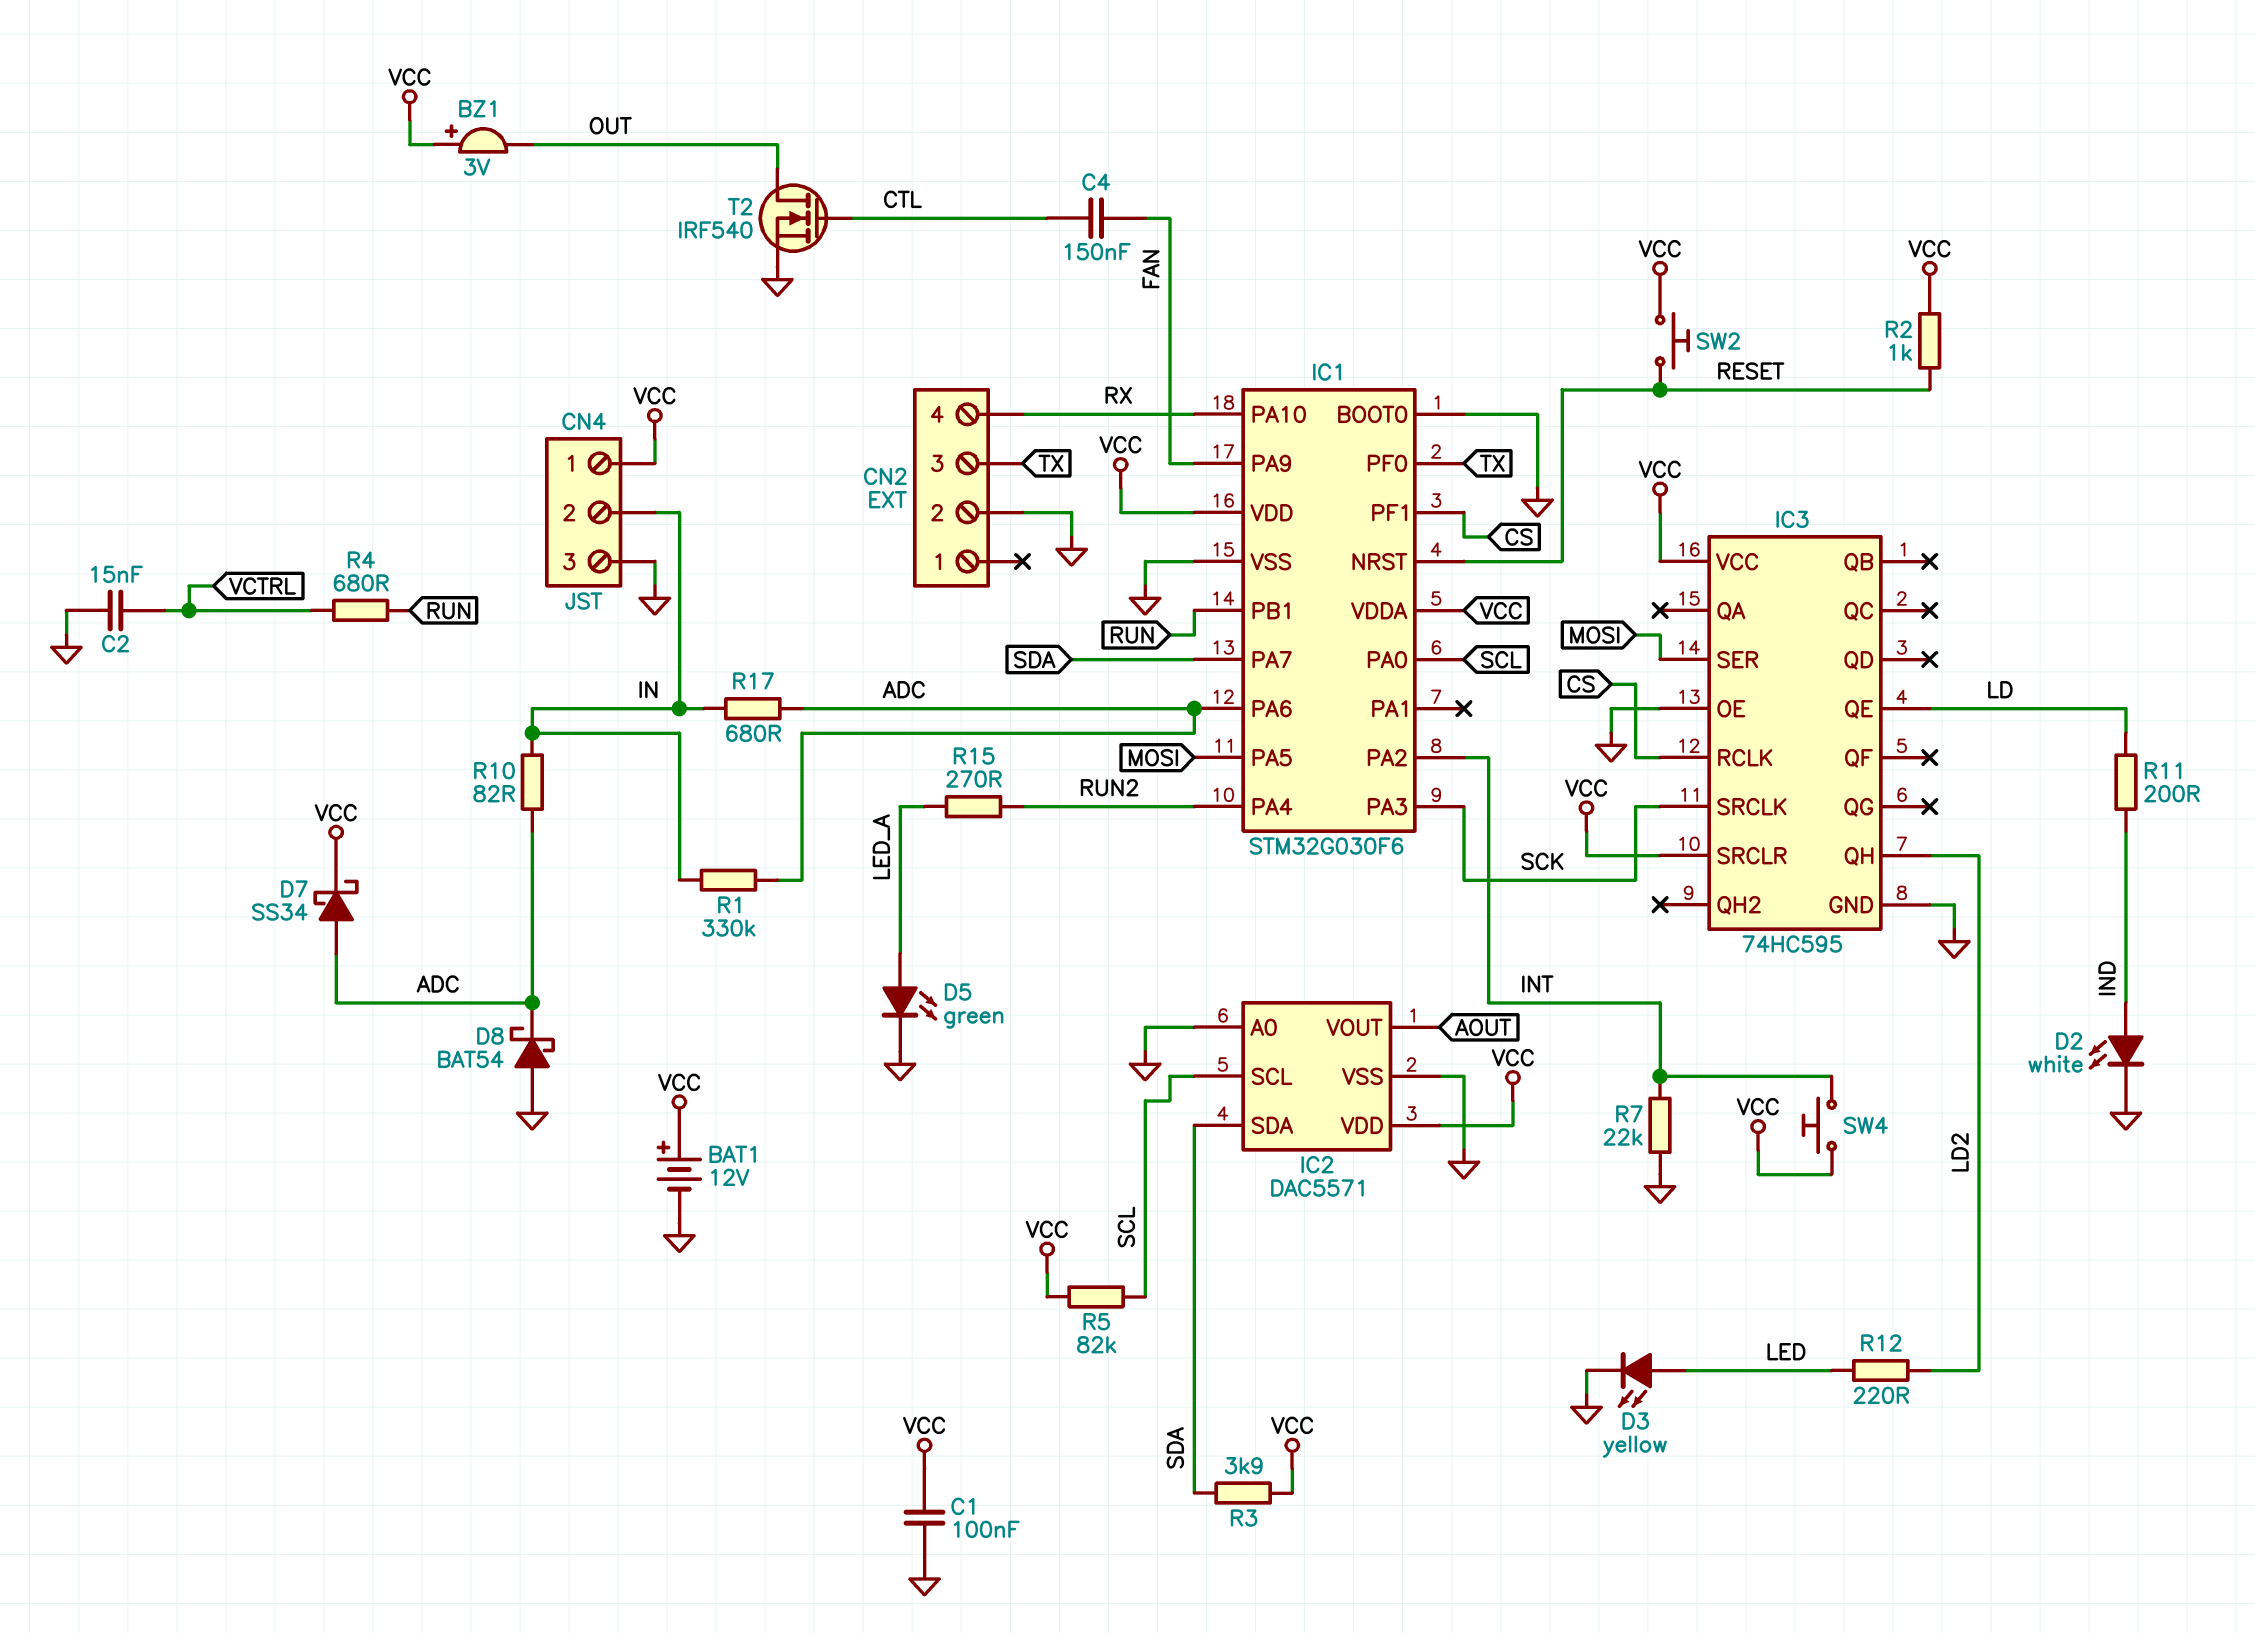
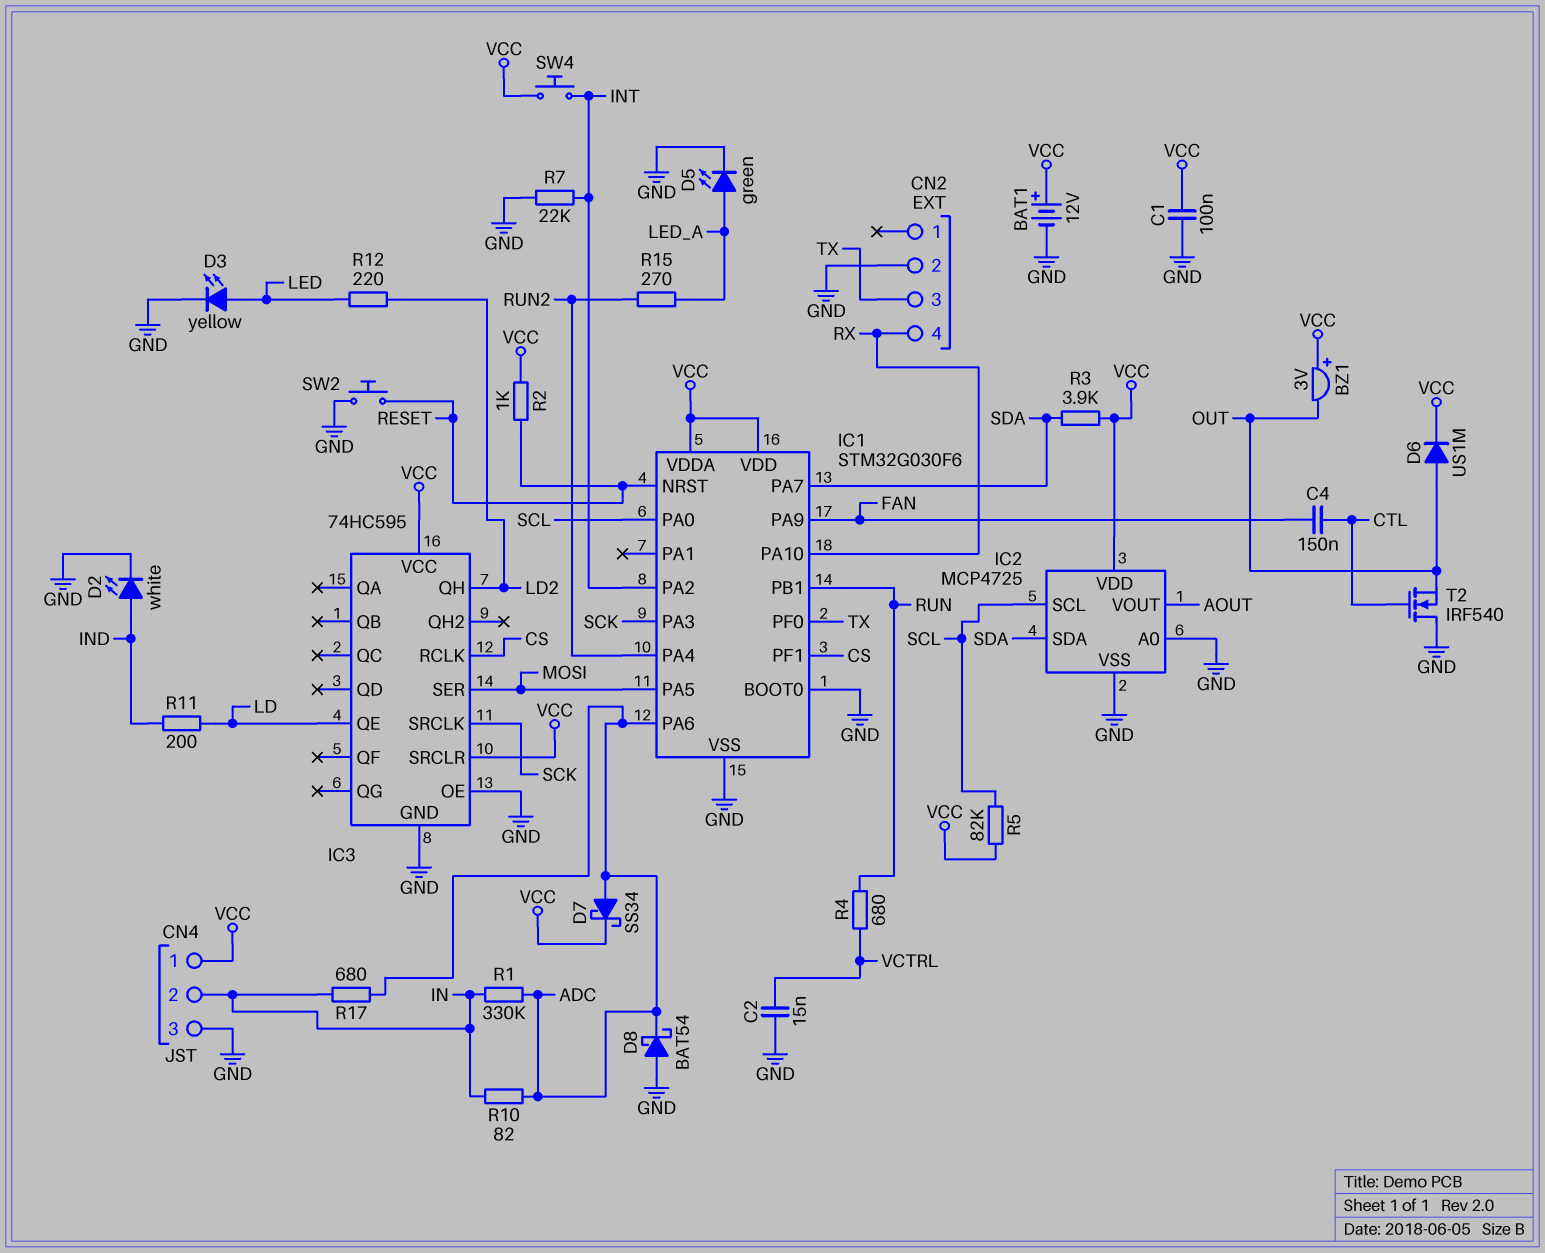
D6: none -> diode US1M (A OUT, K VCC)
IC2: DAC5571 -> MCP4725
SW2: button (RESET, VCC) -> button (GND, RESET)
T2: NMOS IRF540 (G CTL, D OUT, S GND) -> NMOS IRF540 (G CTL, D GND, S OUT)

